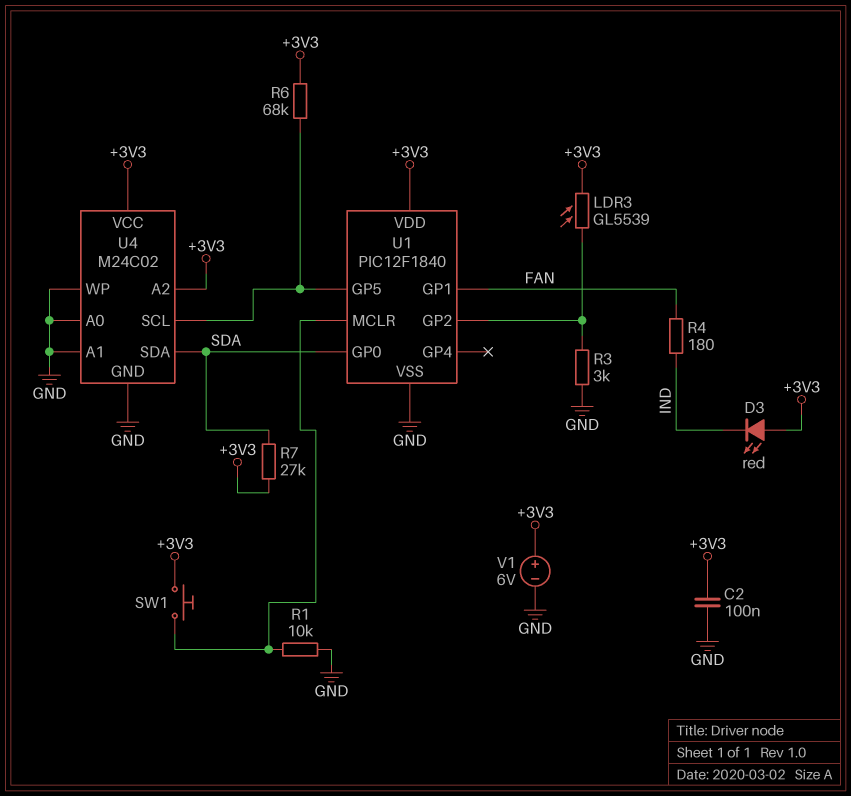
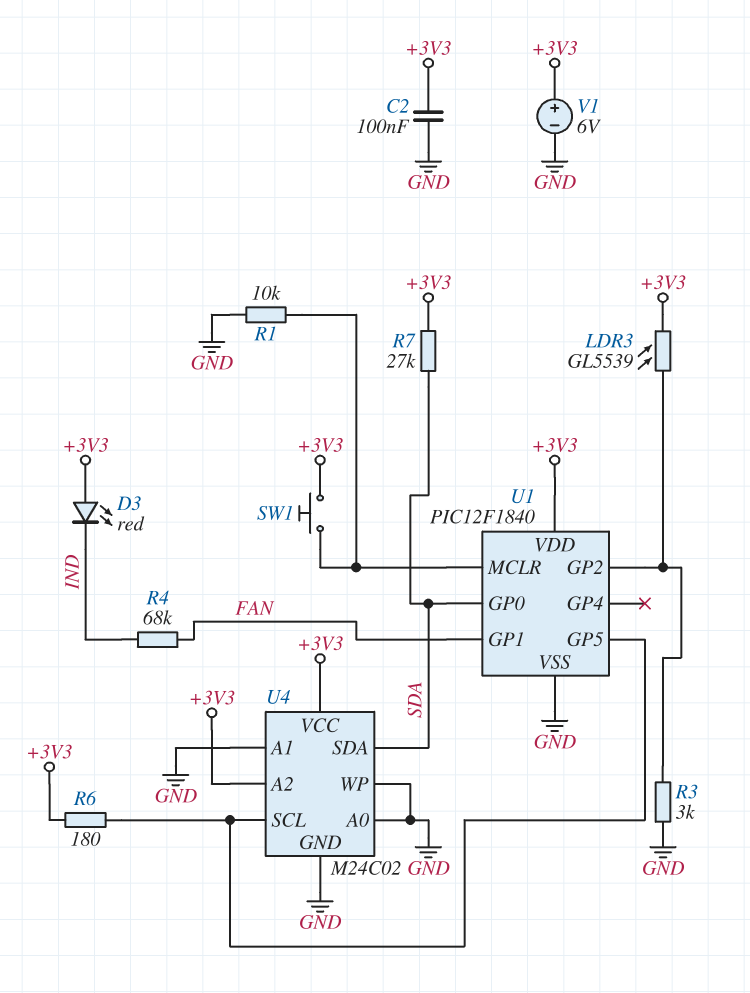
R4: 180 (FAN, IND) -> 68k (FAN, IND)
R6: 68k (+3V3, U1/GP5) -> 180 (+3V3, U1/GP5)

